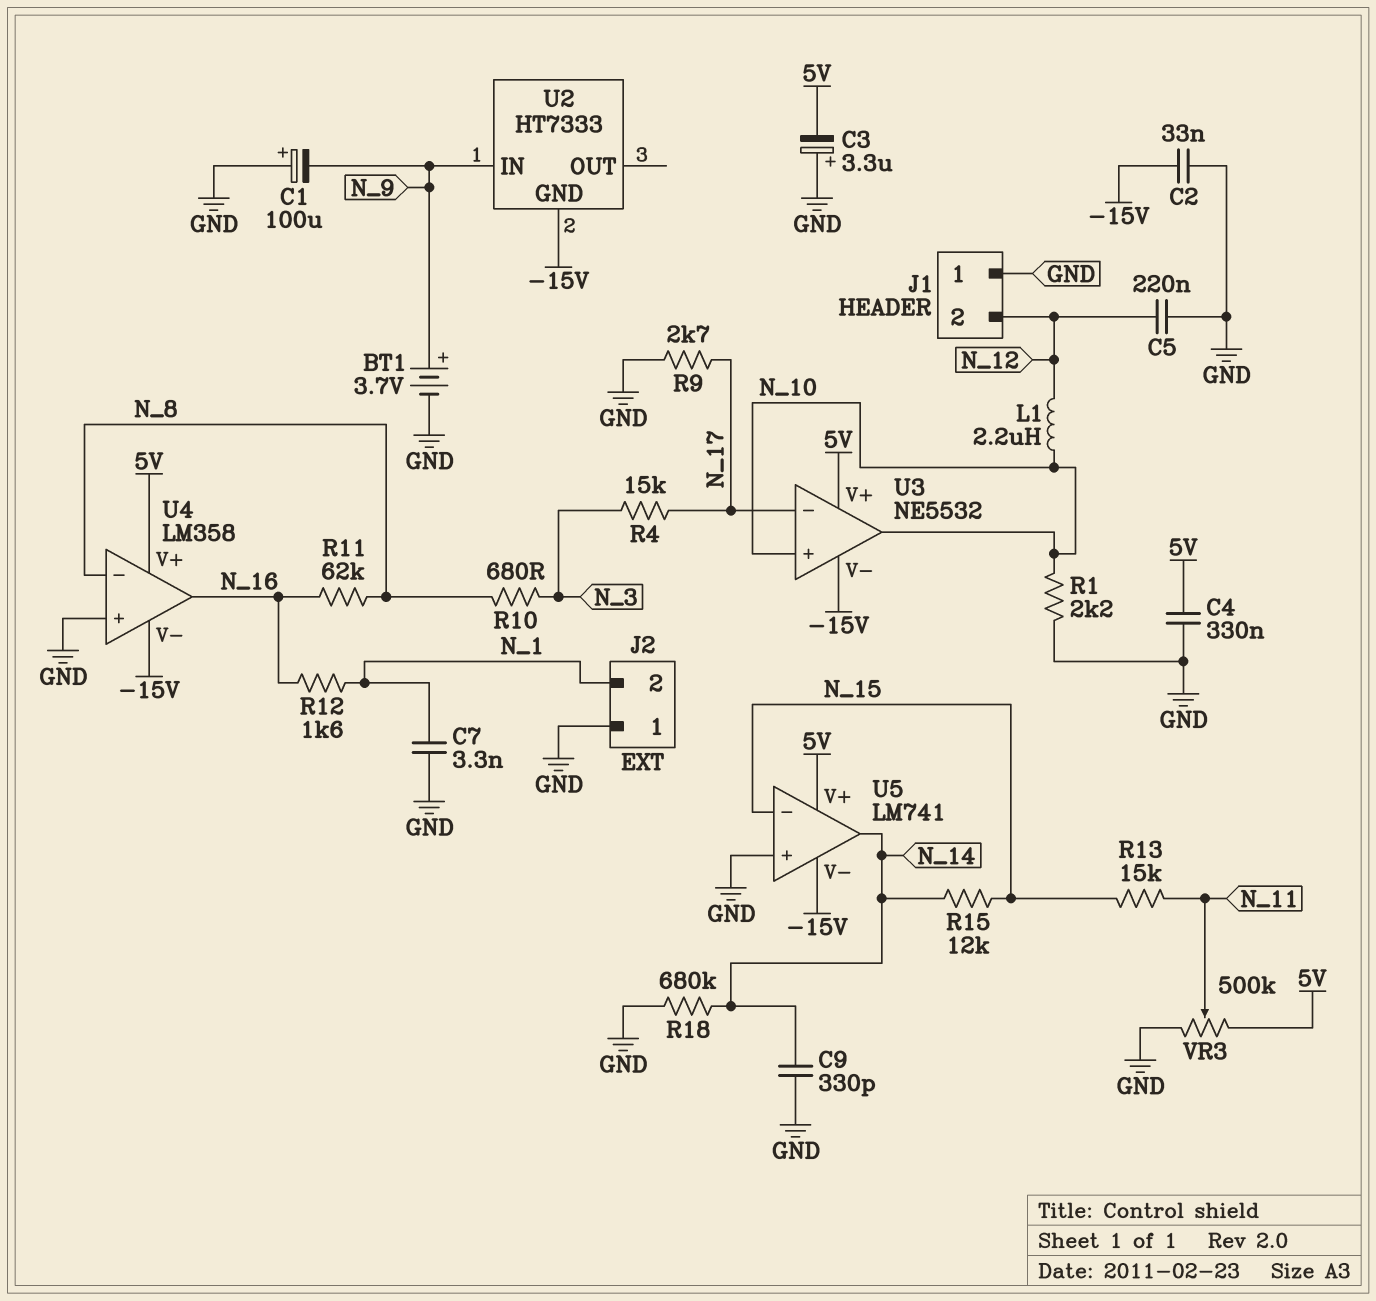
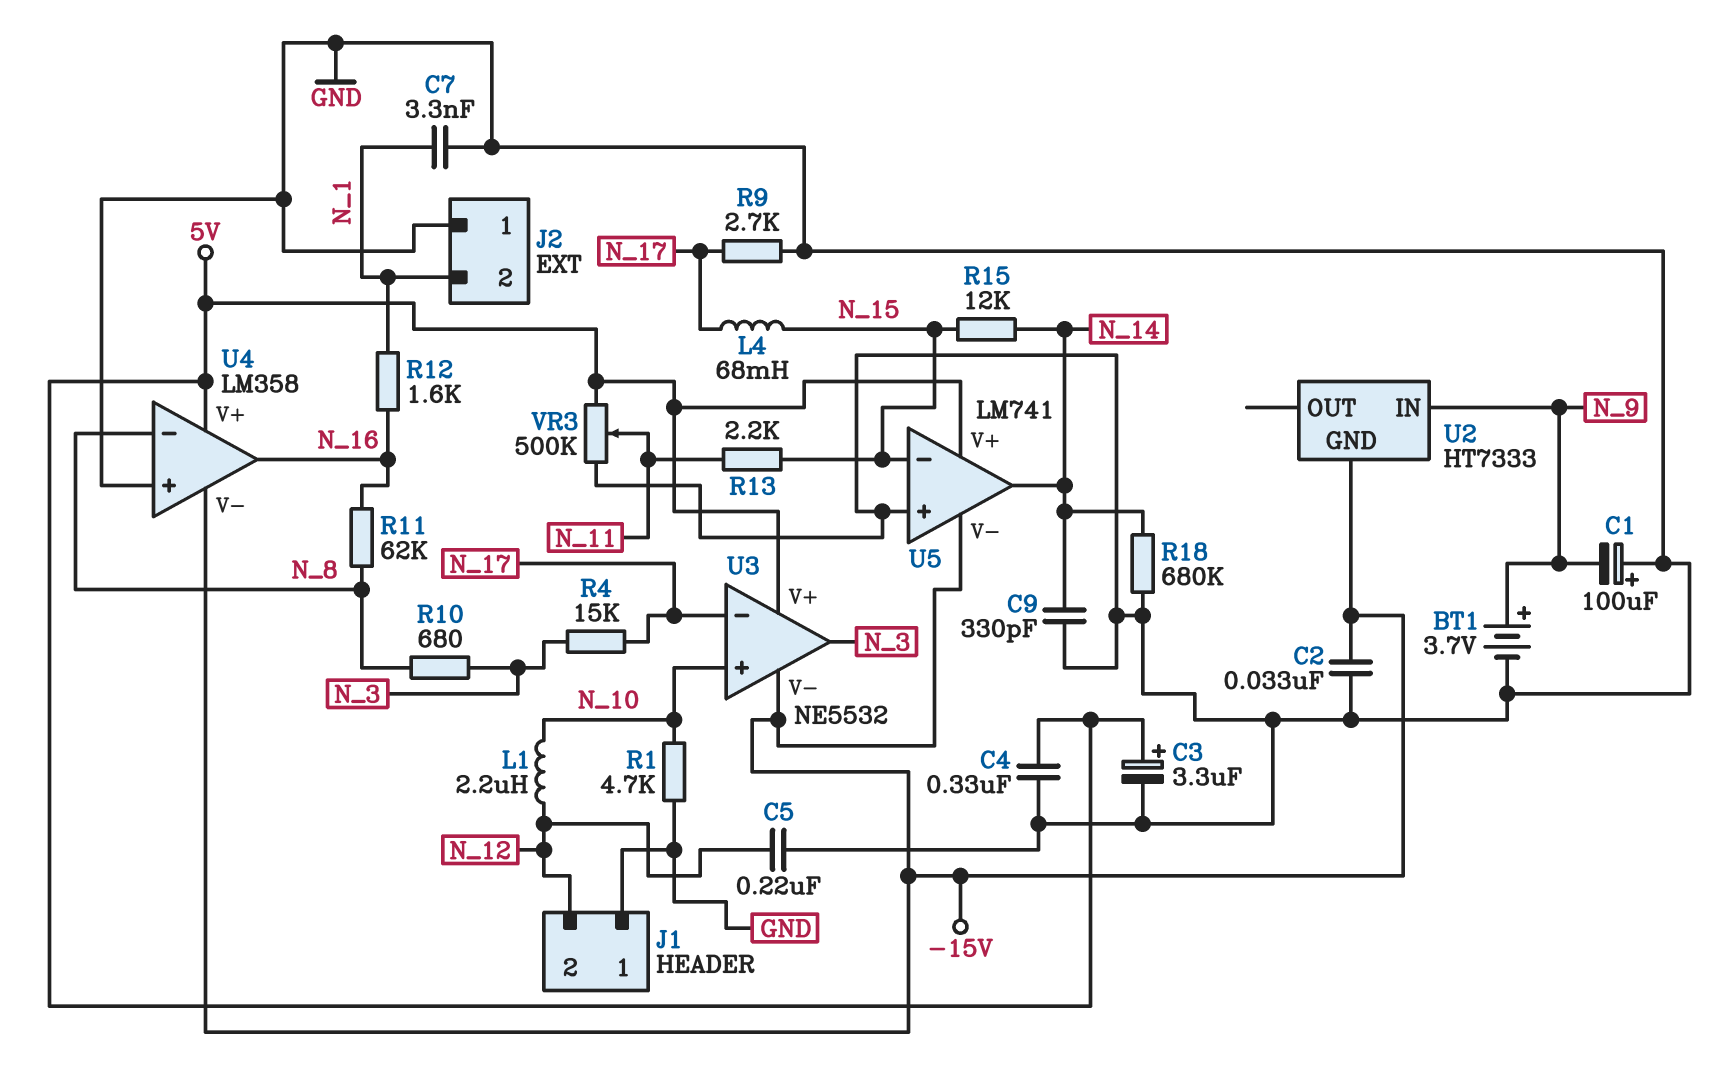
C3: 3.3uF (plus GND, minus 5V) -> 3.3uF (plus 5V, minus GND)
L4: none -> 68mH (N_15, N_17)
R1: 2.2k (GND, N_10) -> 4.7k (GND, N_10)
R13: 15k (N_11, N_15) -> 2.2k (N_11, N_15)
U3 pin out: N_10 -> N_3

